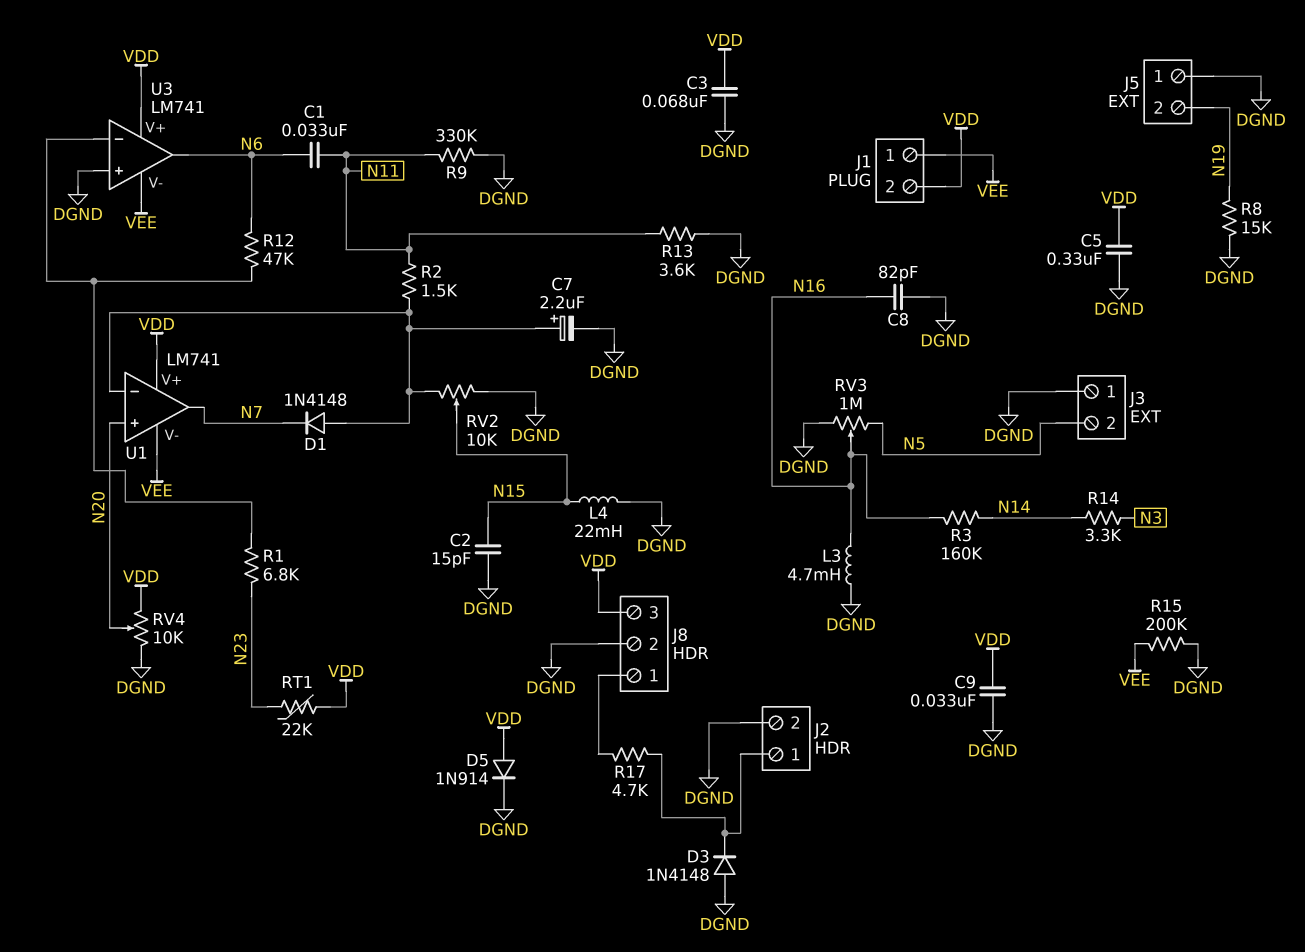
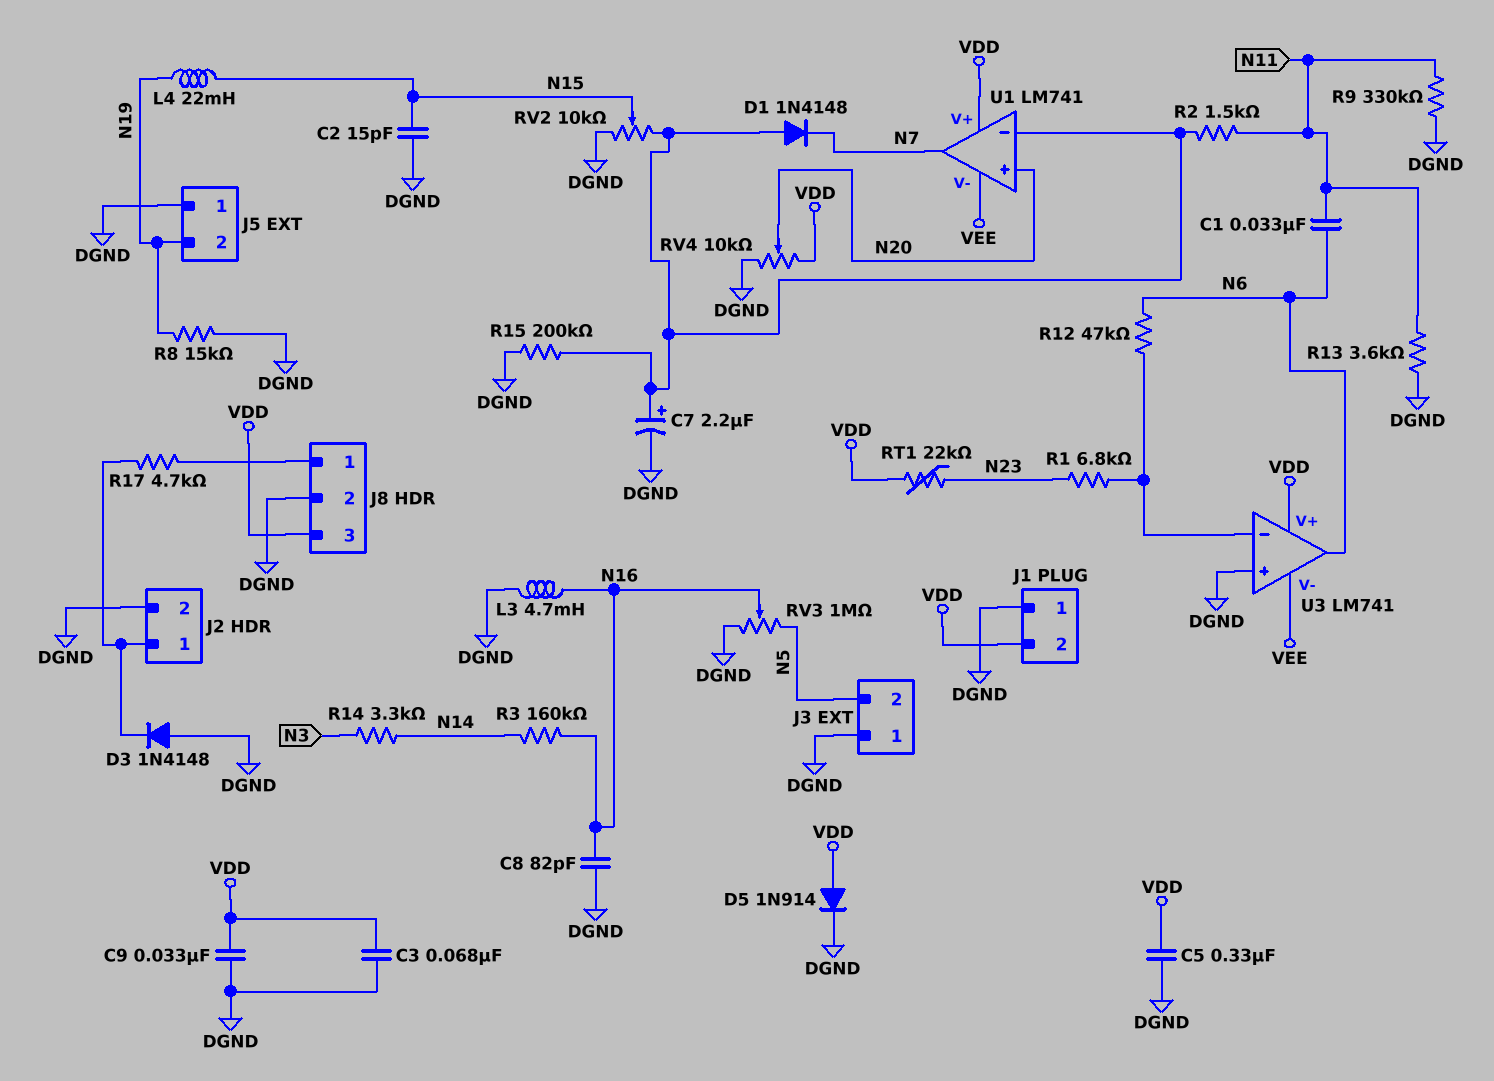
J1 pin 1: VEE -> DGND
L4: 22mH (DGND, N15) -> 22mH (N15, N19)
R15: 200k (DGND, VEE) -> 200k (DGND, U1/in-)

